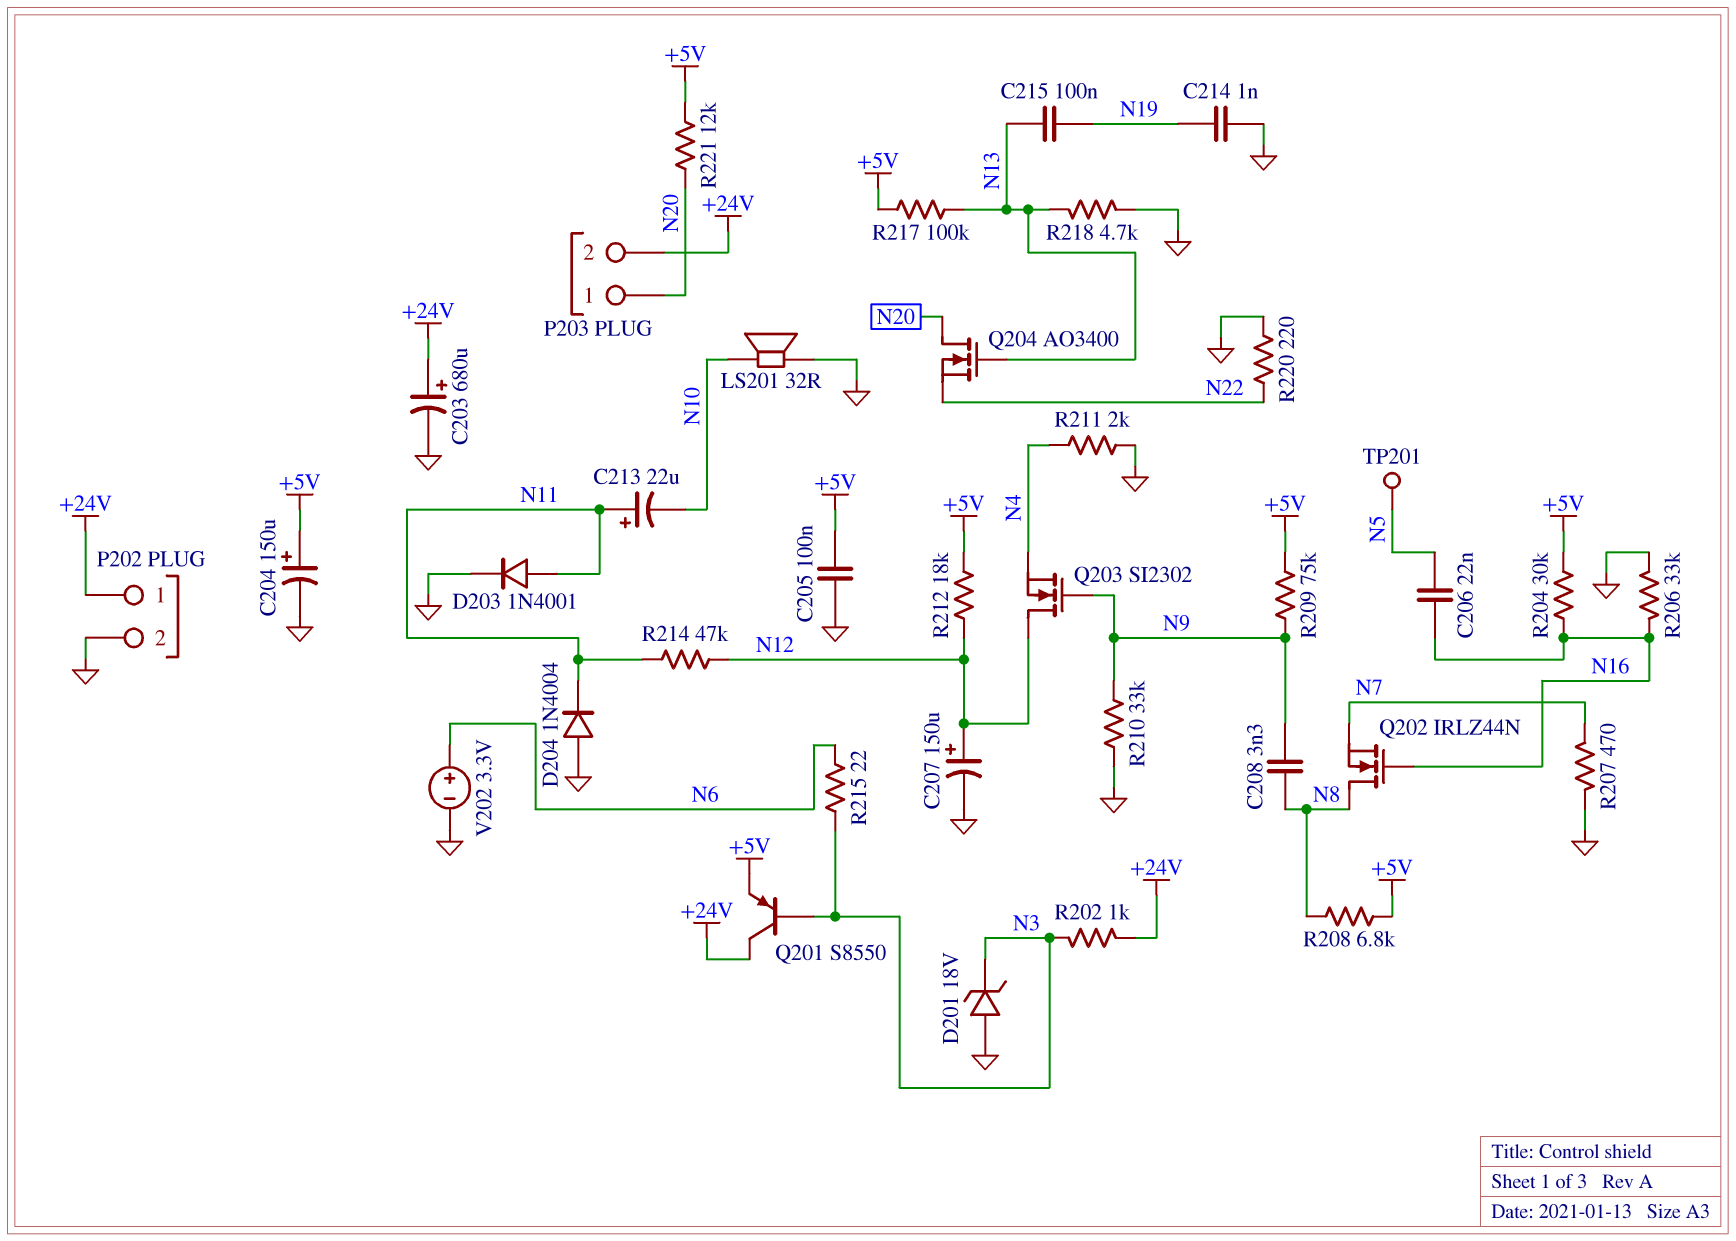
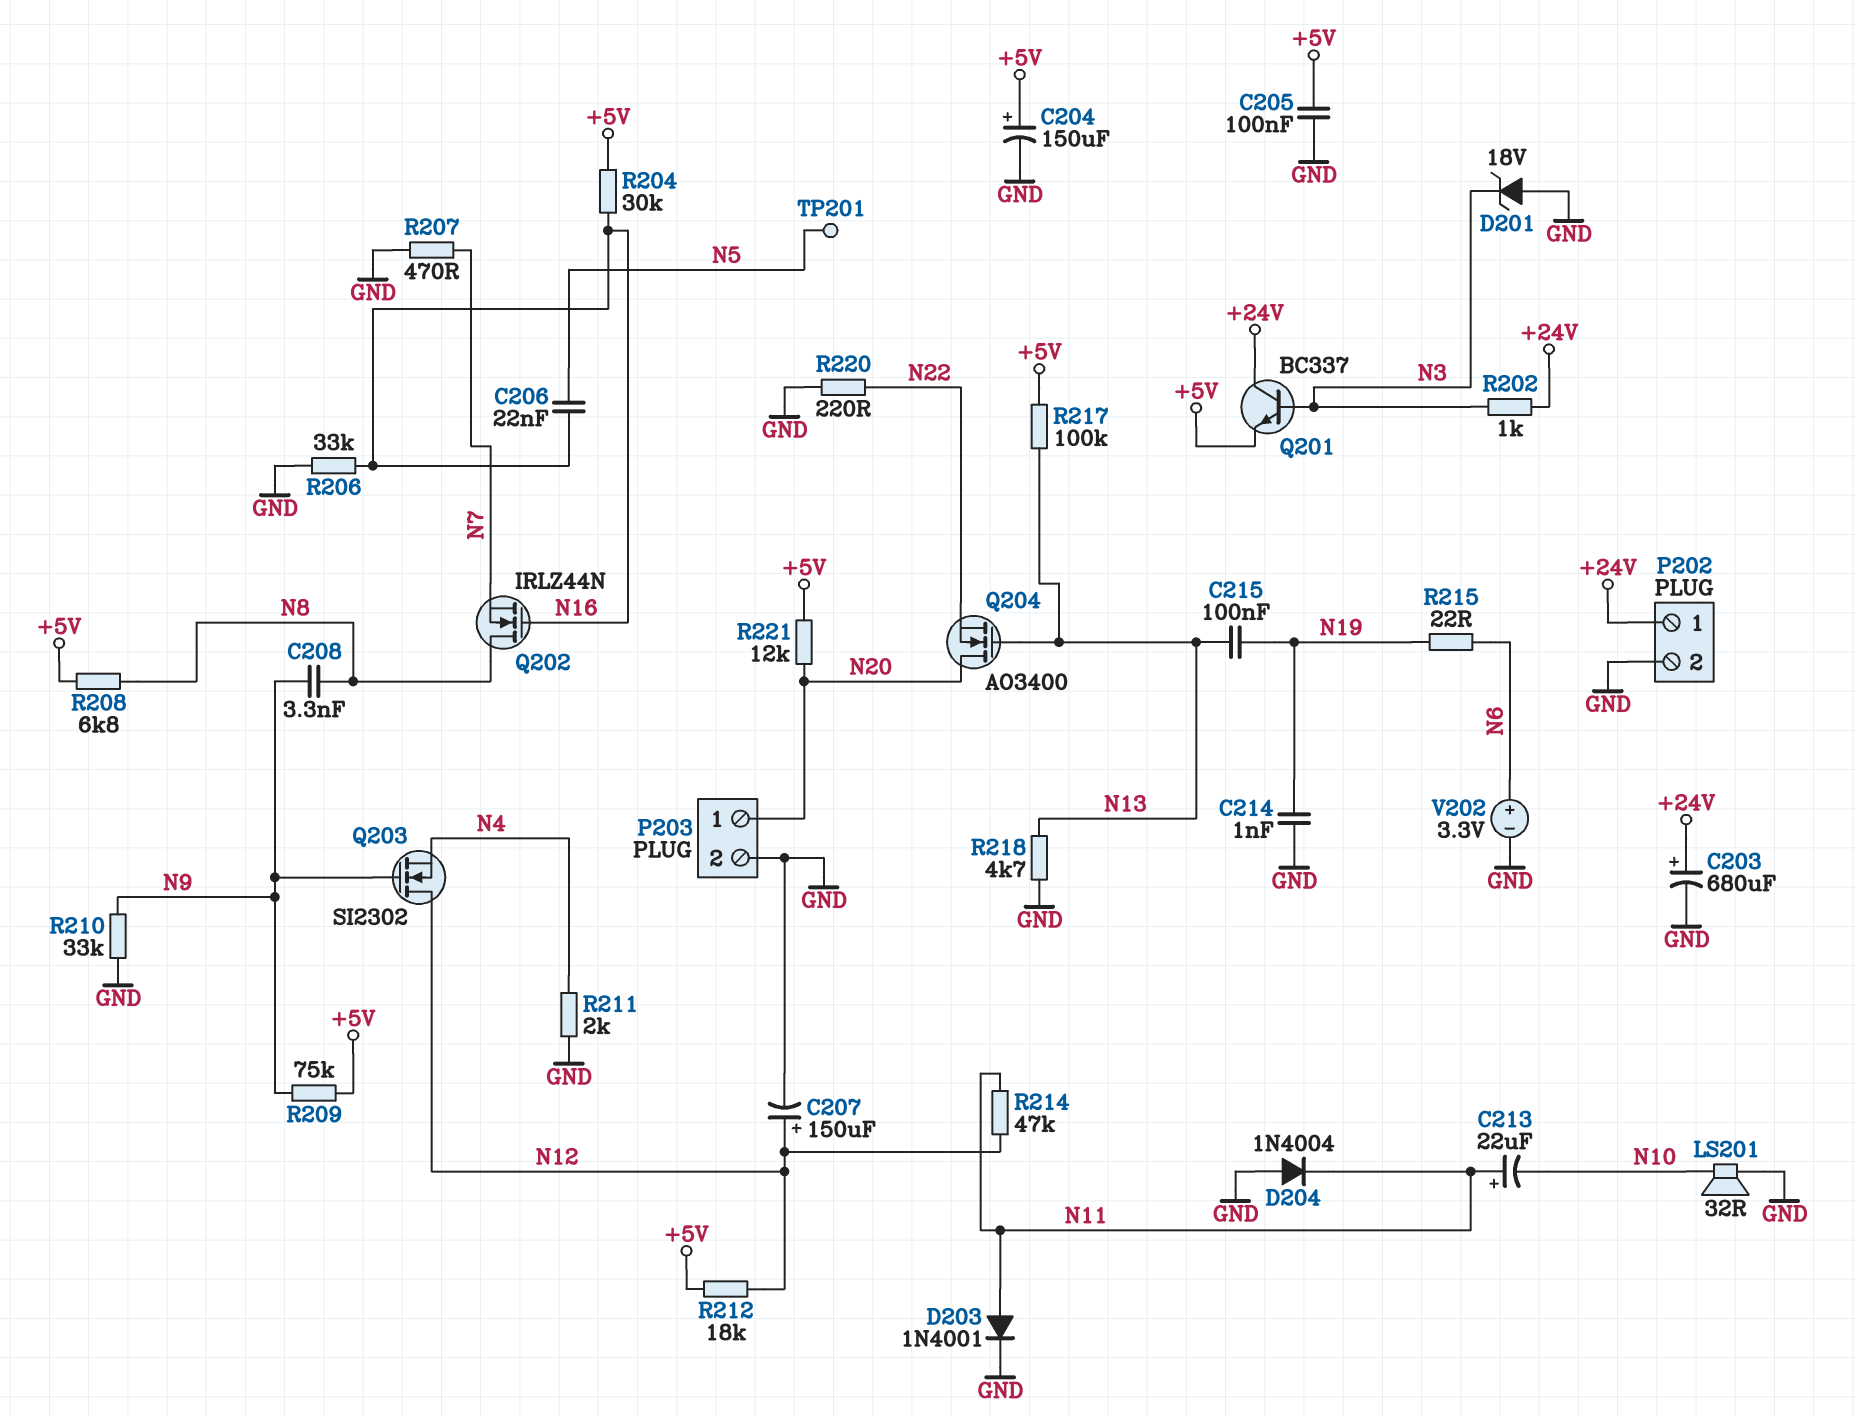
P203 pin 2: +24V -> GND
Q201: PNP S8550 (B N3, C +24V, E +5V) -> NPN BC337 (B N3, C +24V, E +5V)
R215: 22 (N3, N6) -> 22 (N6, N19)

